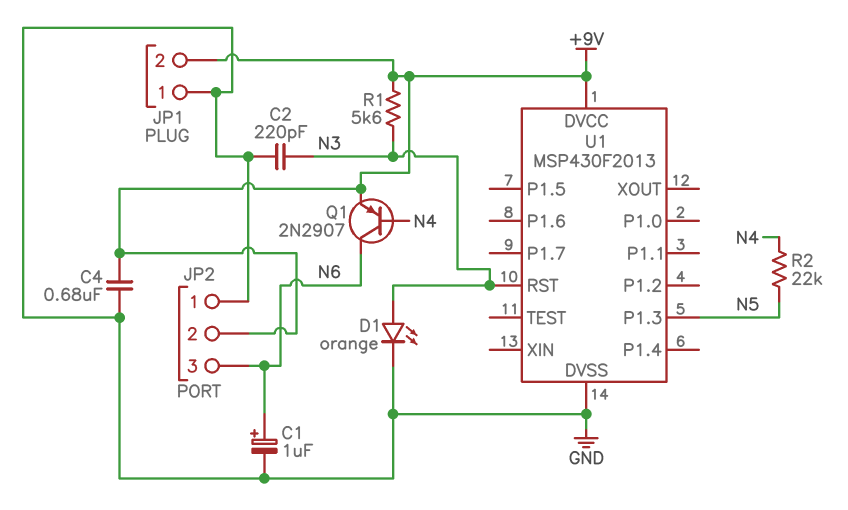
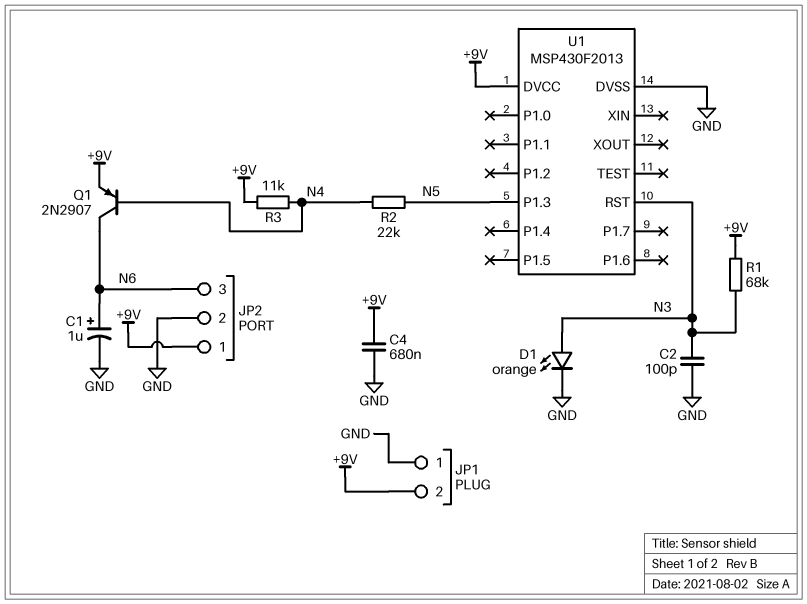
C2: 220pF (GND, N3) -> 100pF (GND, N3)
JP2 pin 1: GND -> +9V
JP2 pin 2: +9V -> GND
R1: 5.6k (+9V, N3) -> 68k (+9V, N3)
R3: none -> 11k (+9V, N4)

